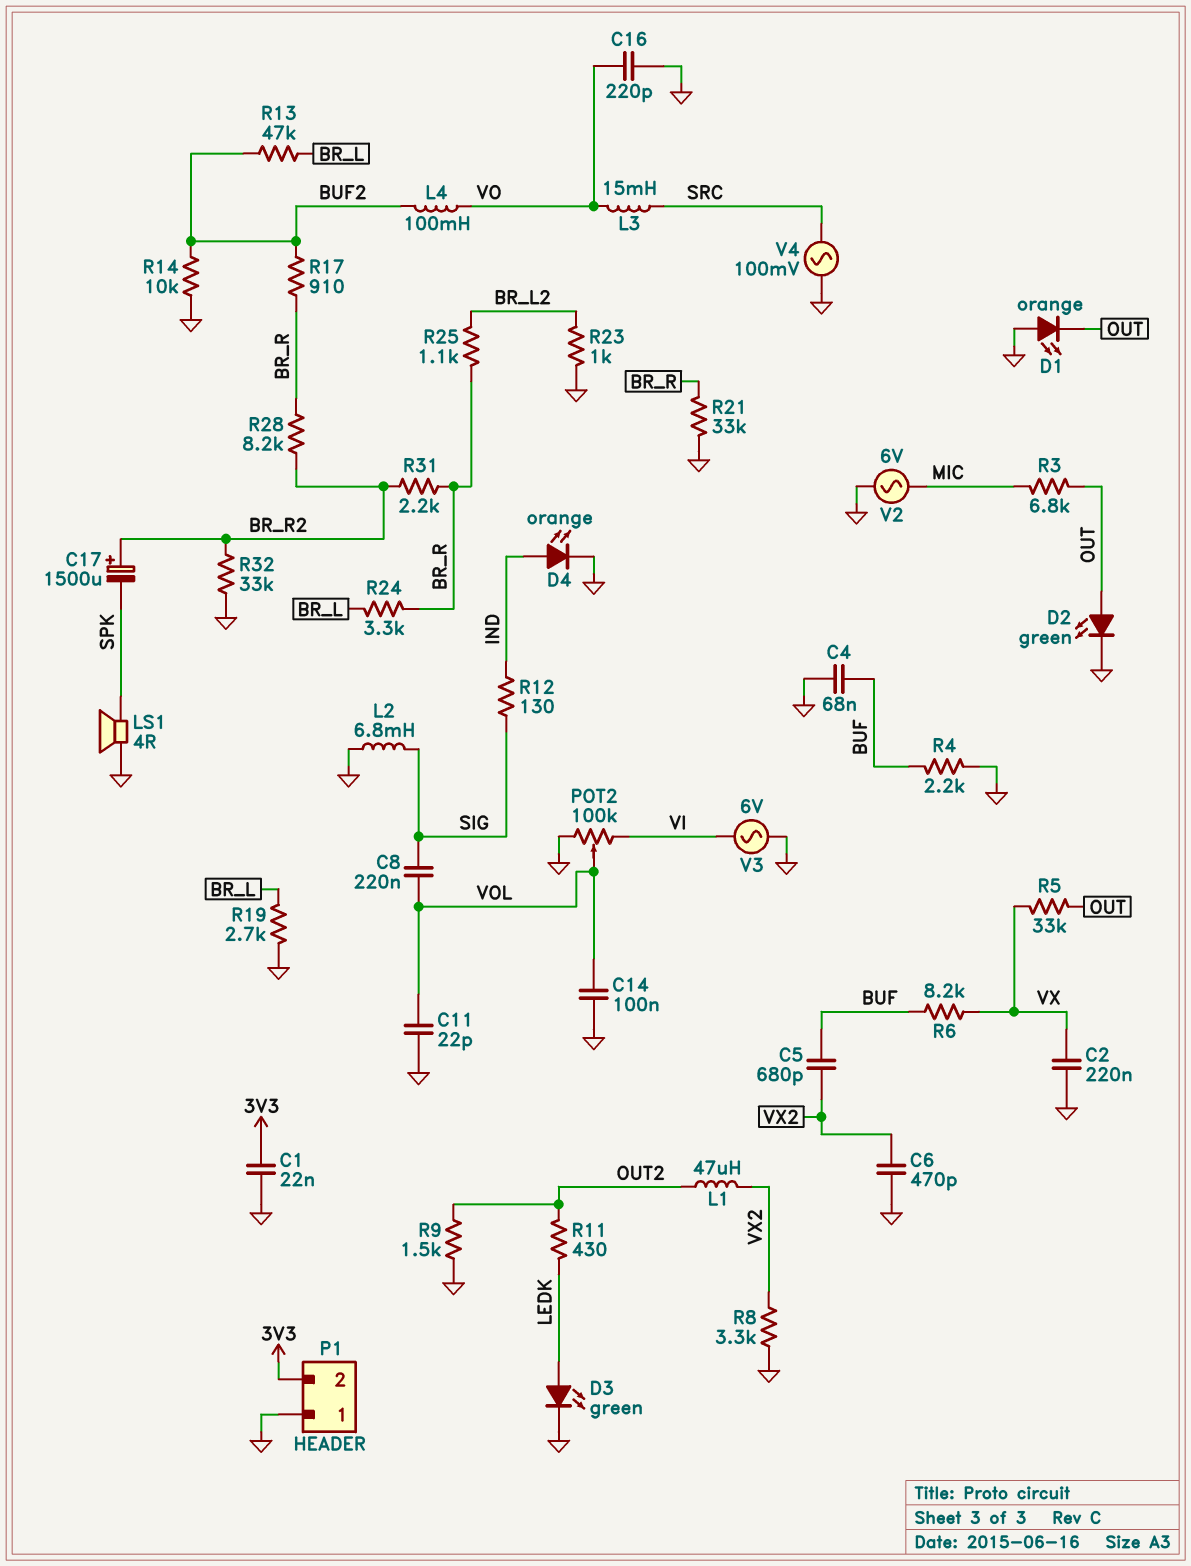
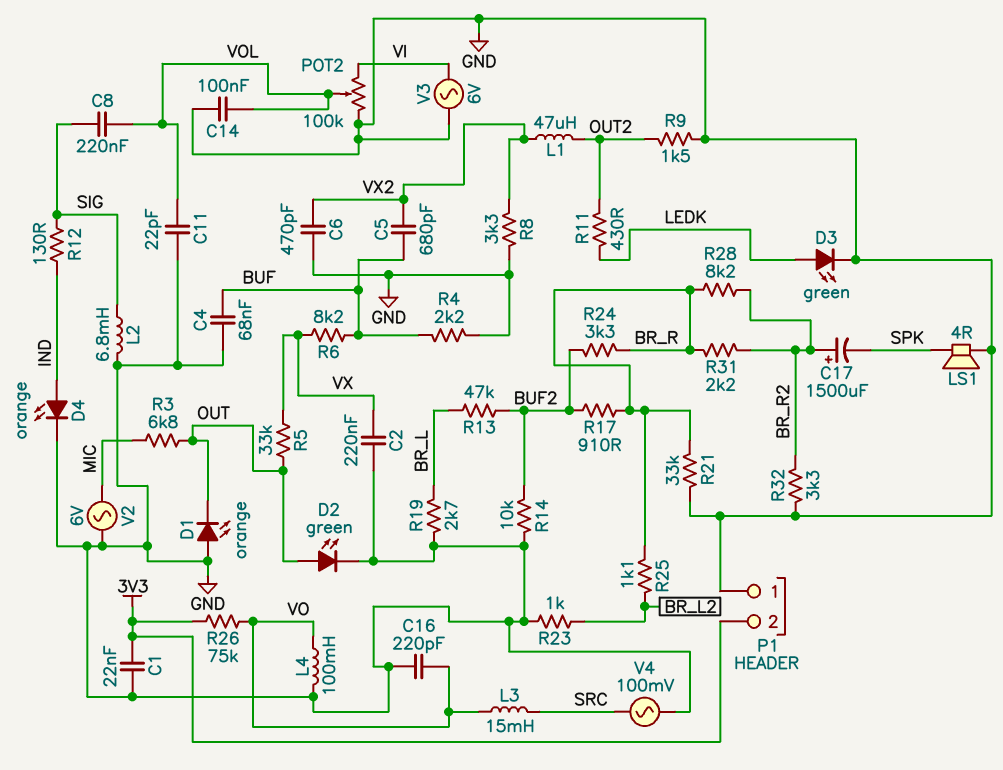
L4: 100mH (BUF2, VO) -> 100mH (GND, VO)
R24: 3.3k (BR_L, BR_R) -> 3.3k (BR_R, BUF2)
R26: none -> 75k (3V3, VO)
R32: 33k (BR_R2, GND) -> 3.3k (BR_R2, GND)

